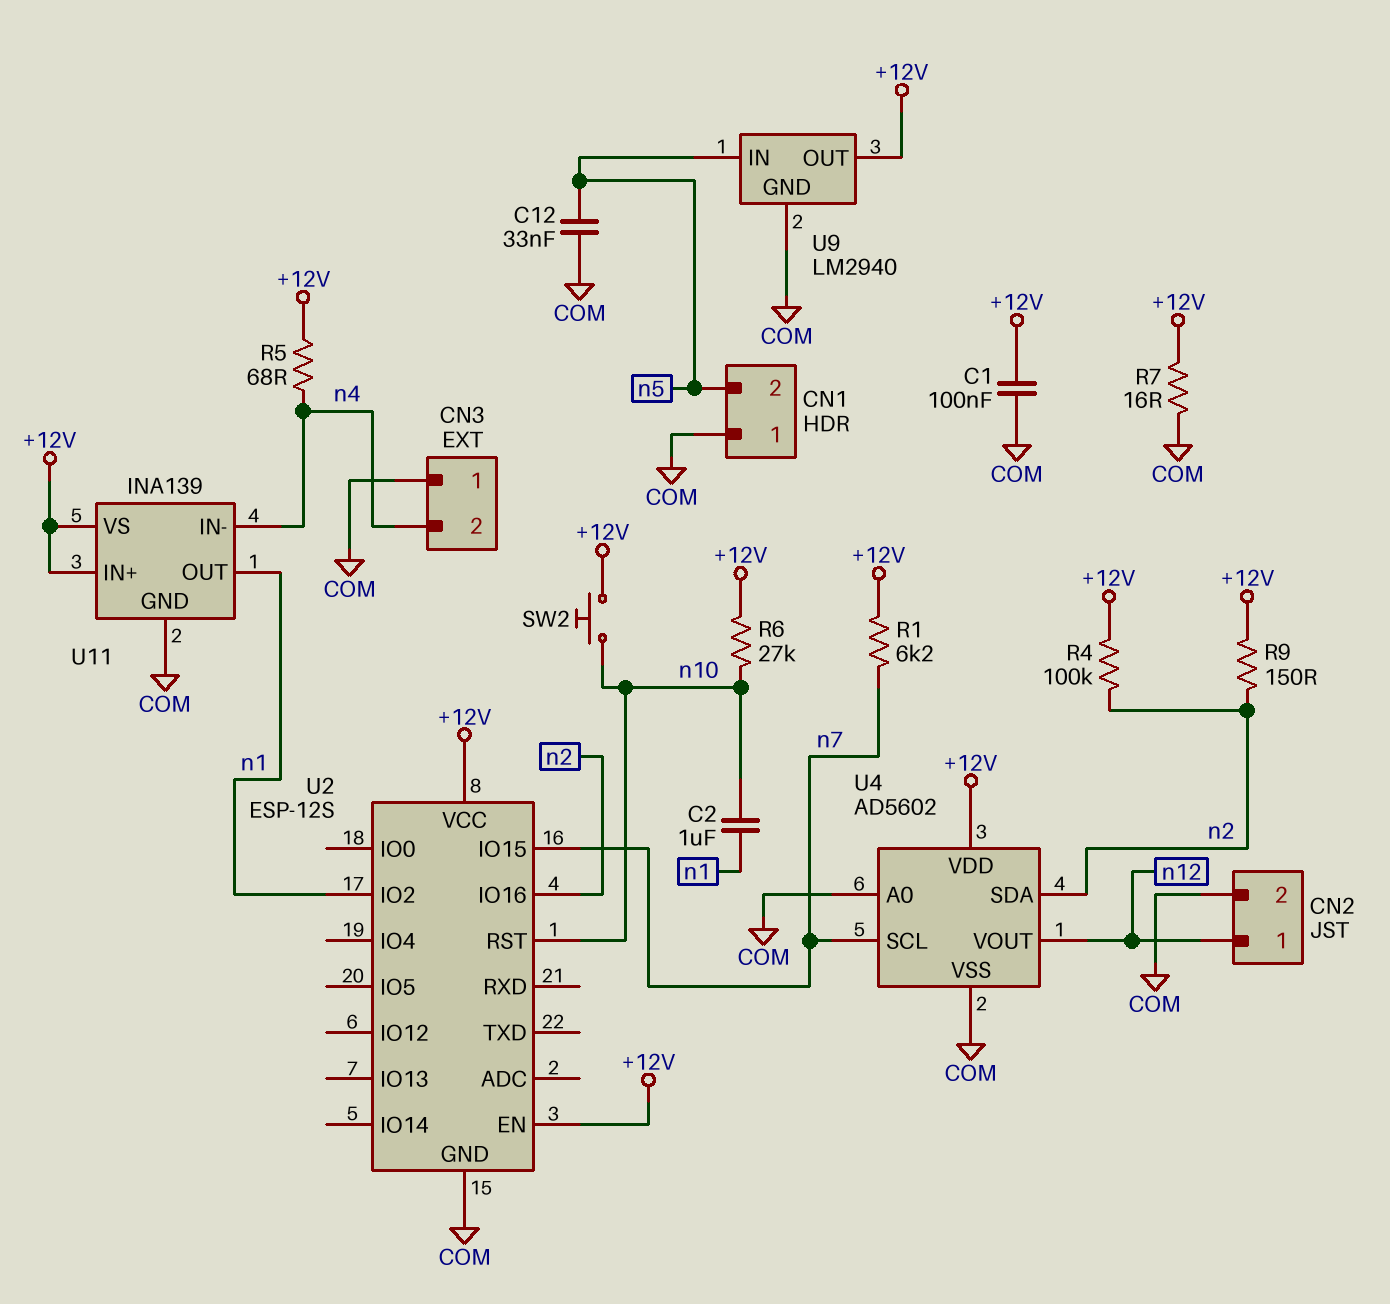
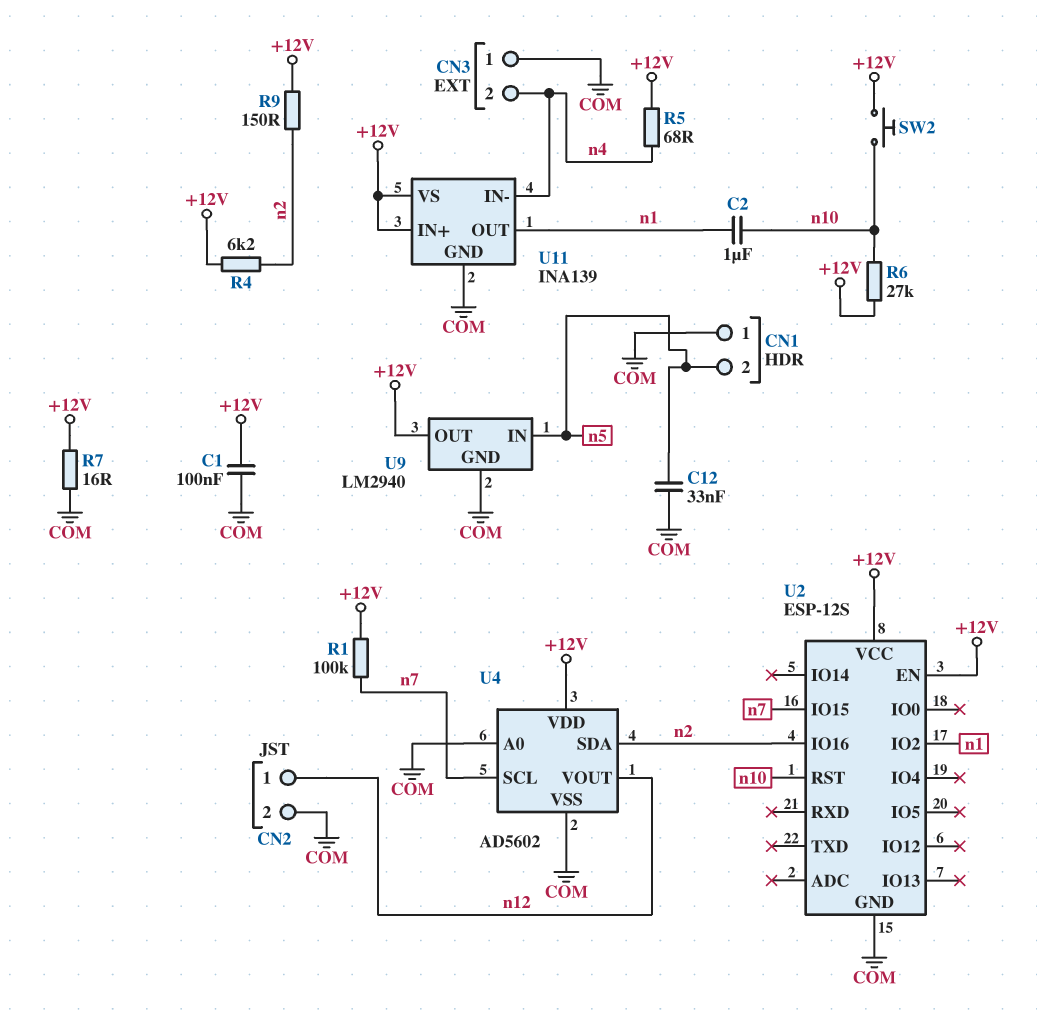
R1: 6.2k (+12V, n7) -> 100k (+12V, n7)
R4: 100k (+12V, n2) -> 6.2k (+12V, n2)

